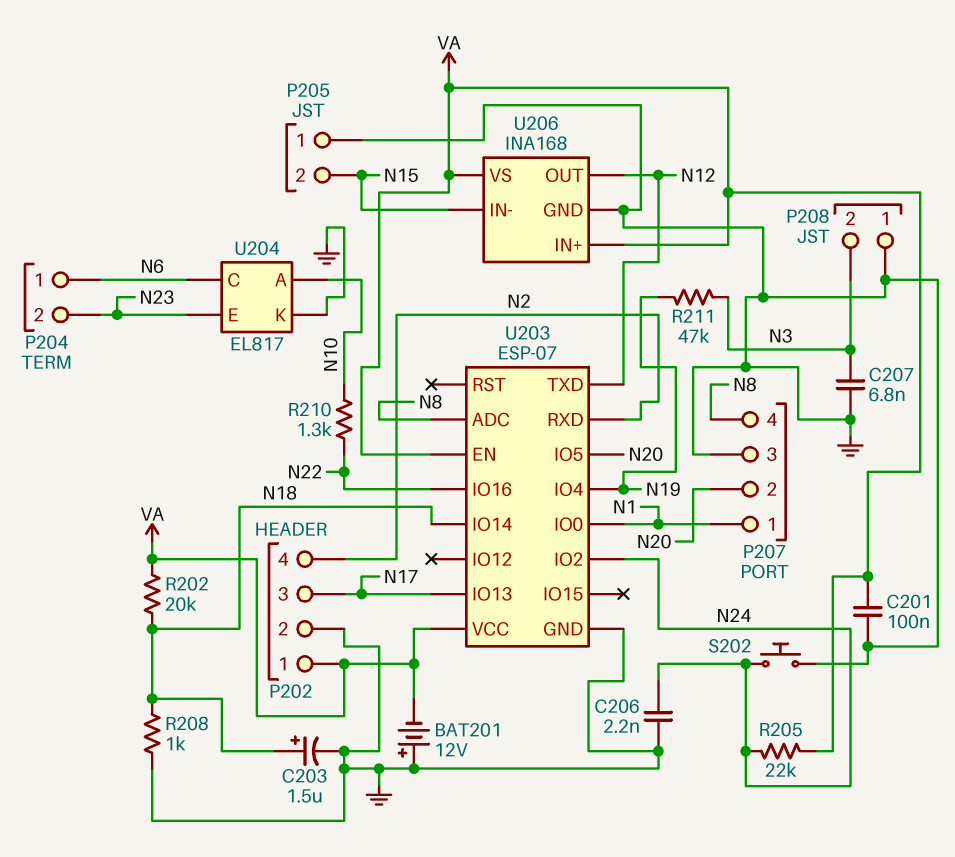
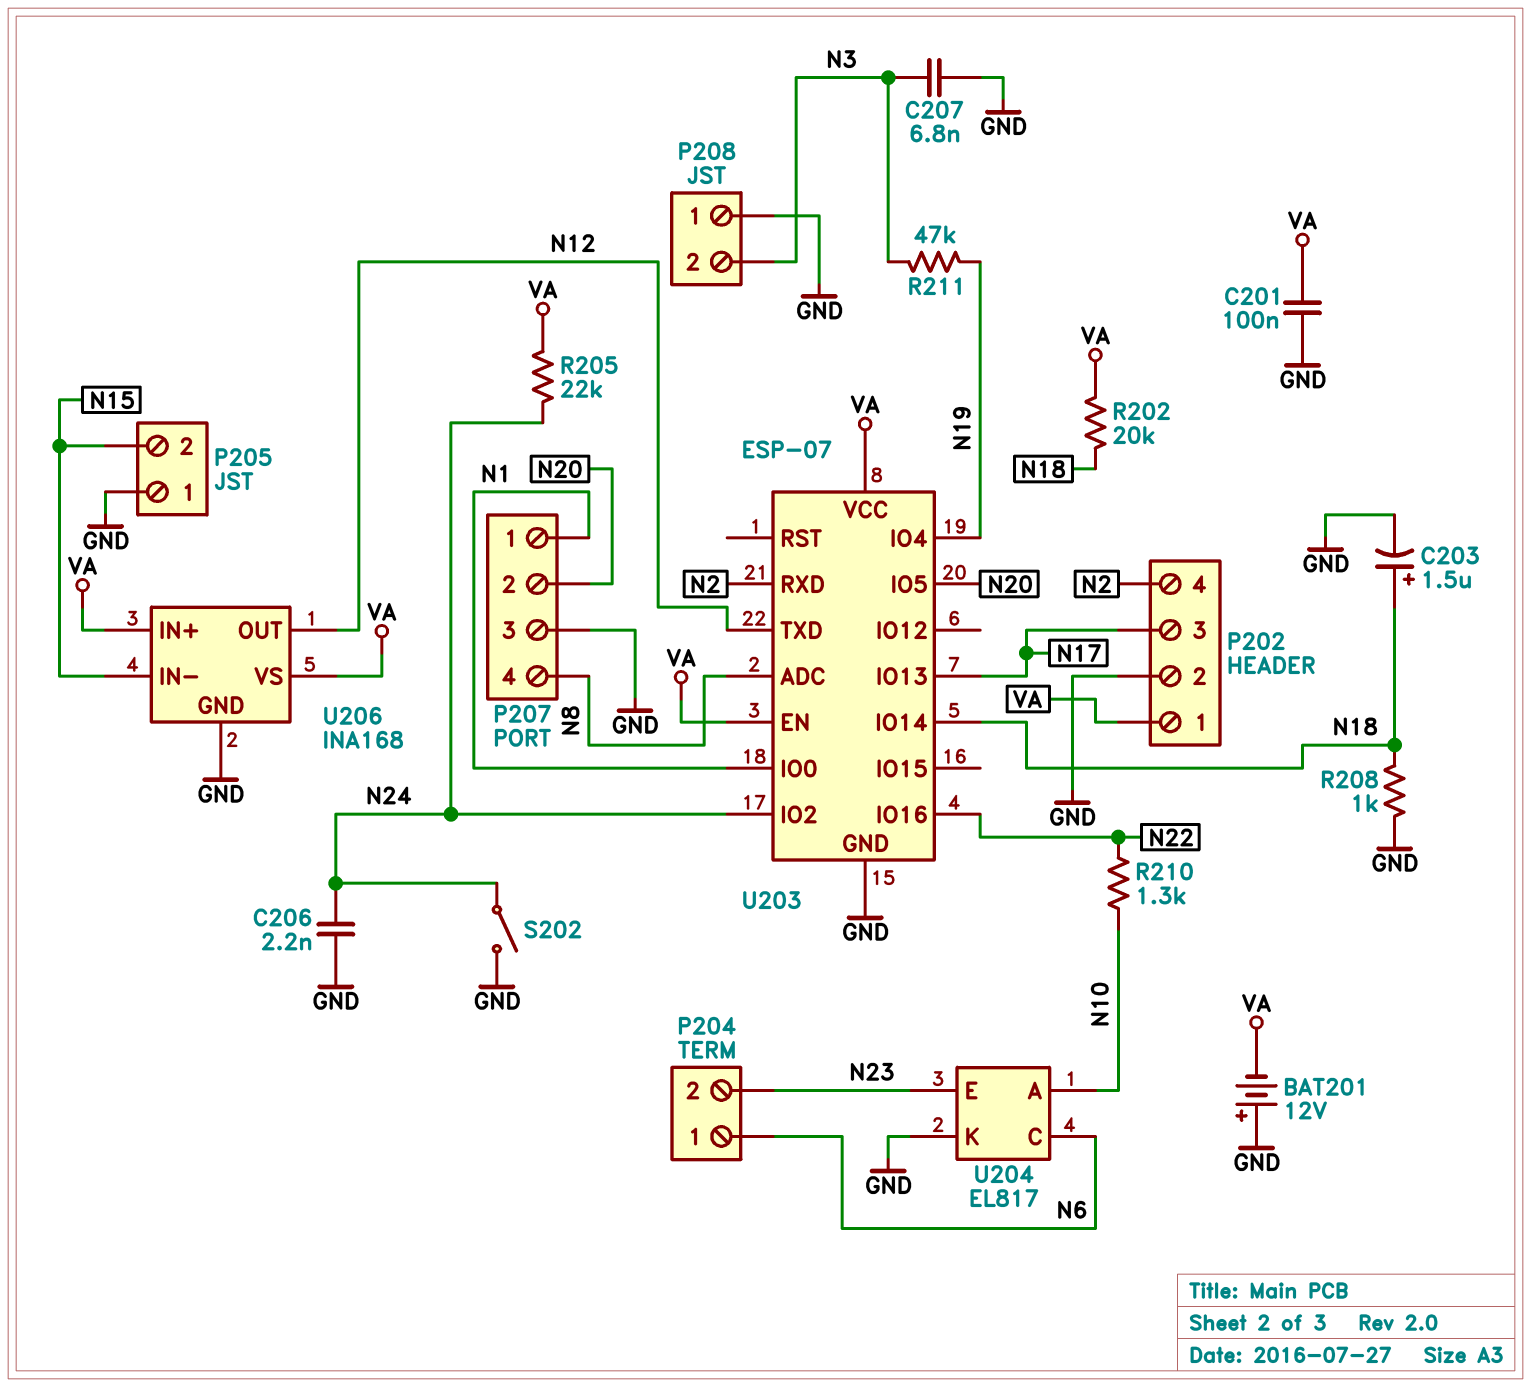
S202: button (GND, N24) -> switch (GND, N24)

